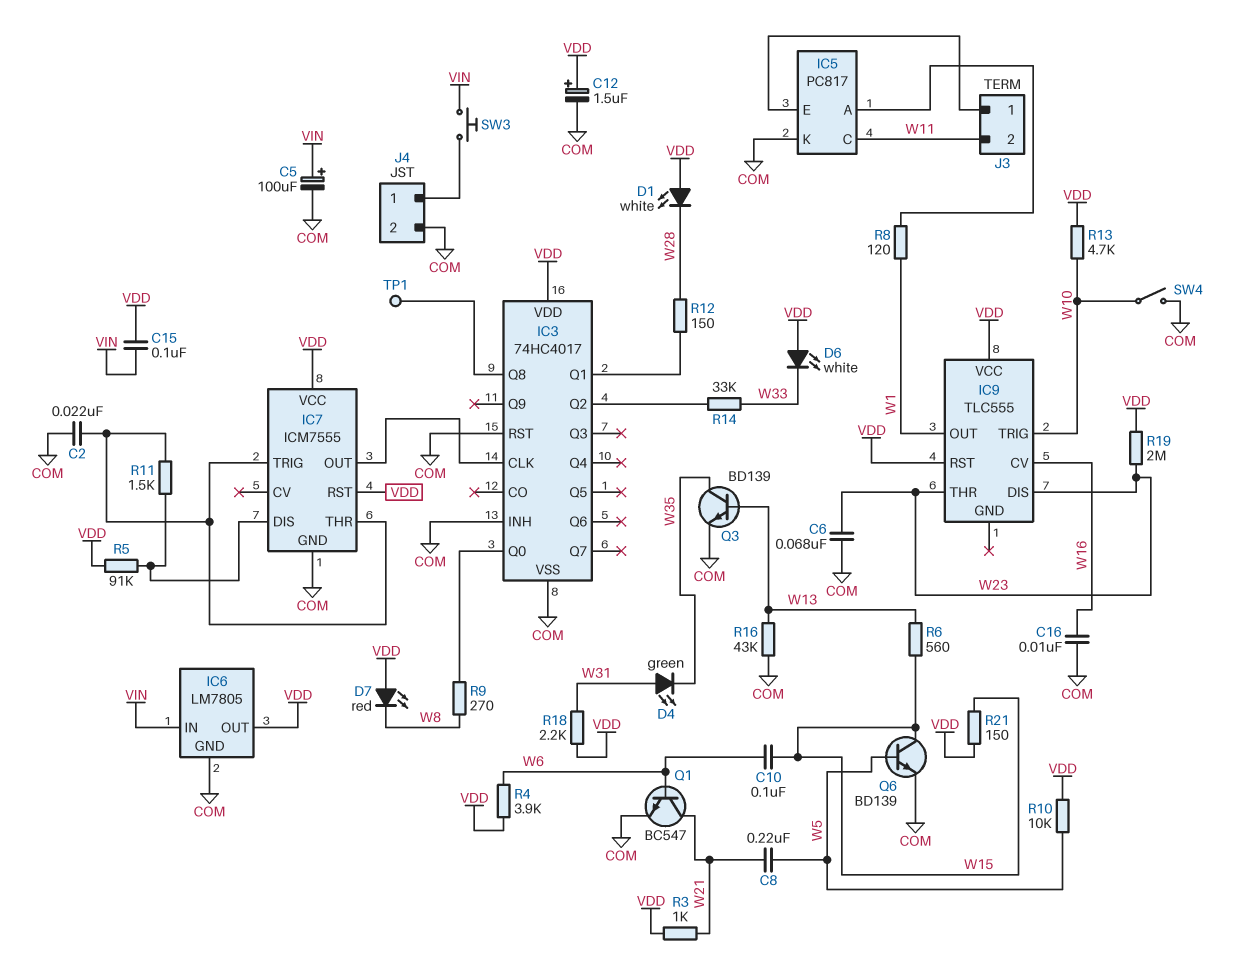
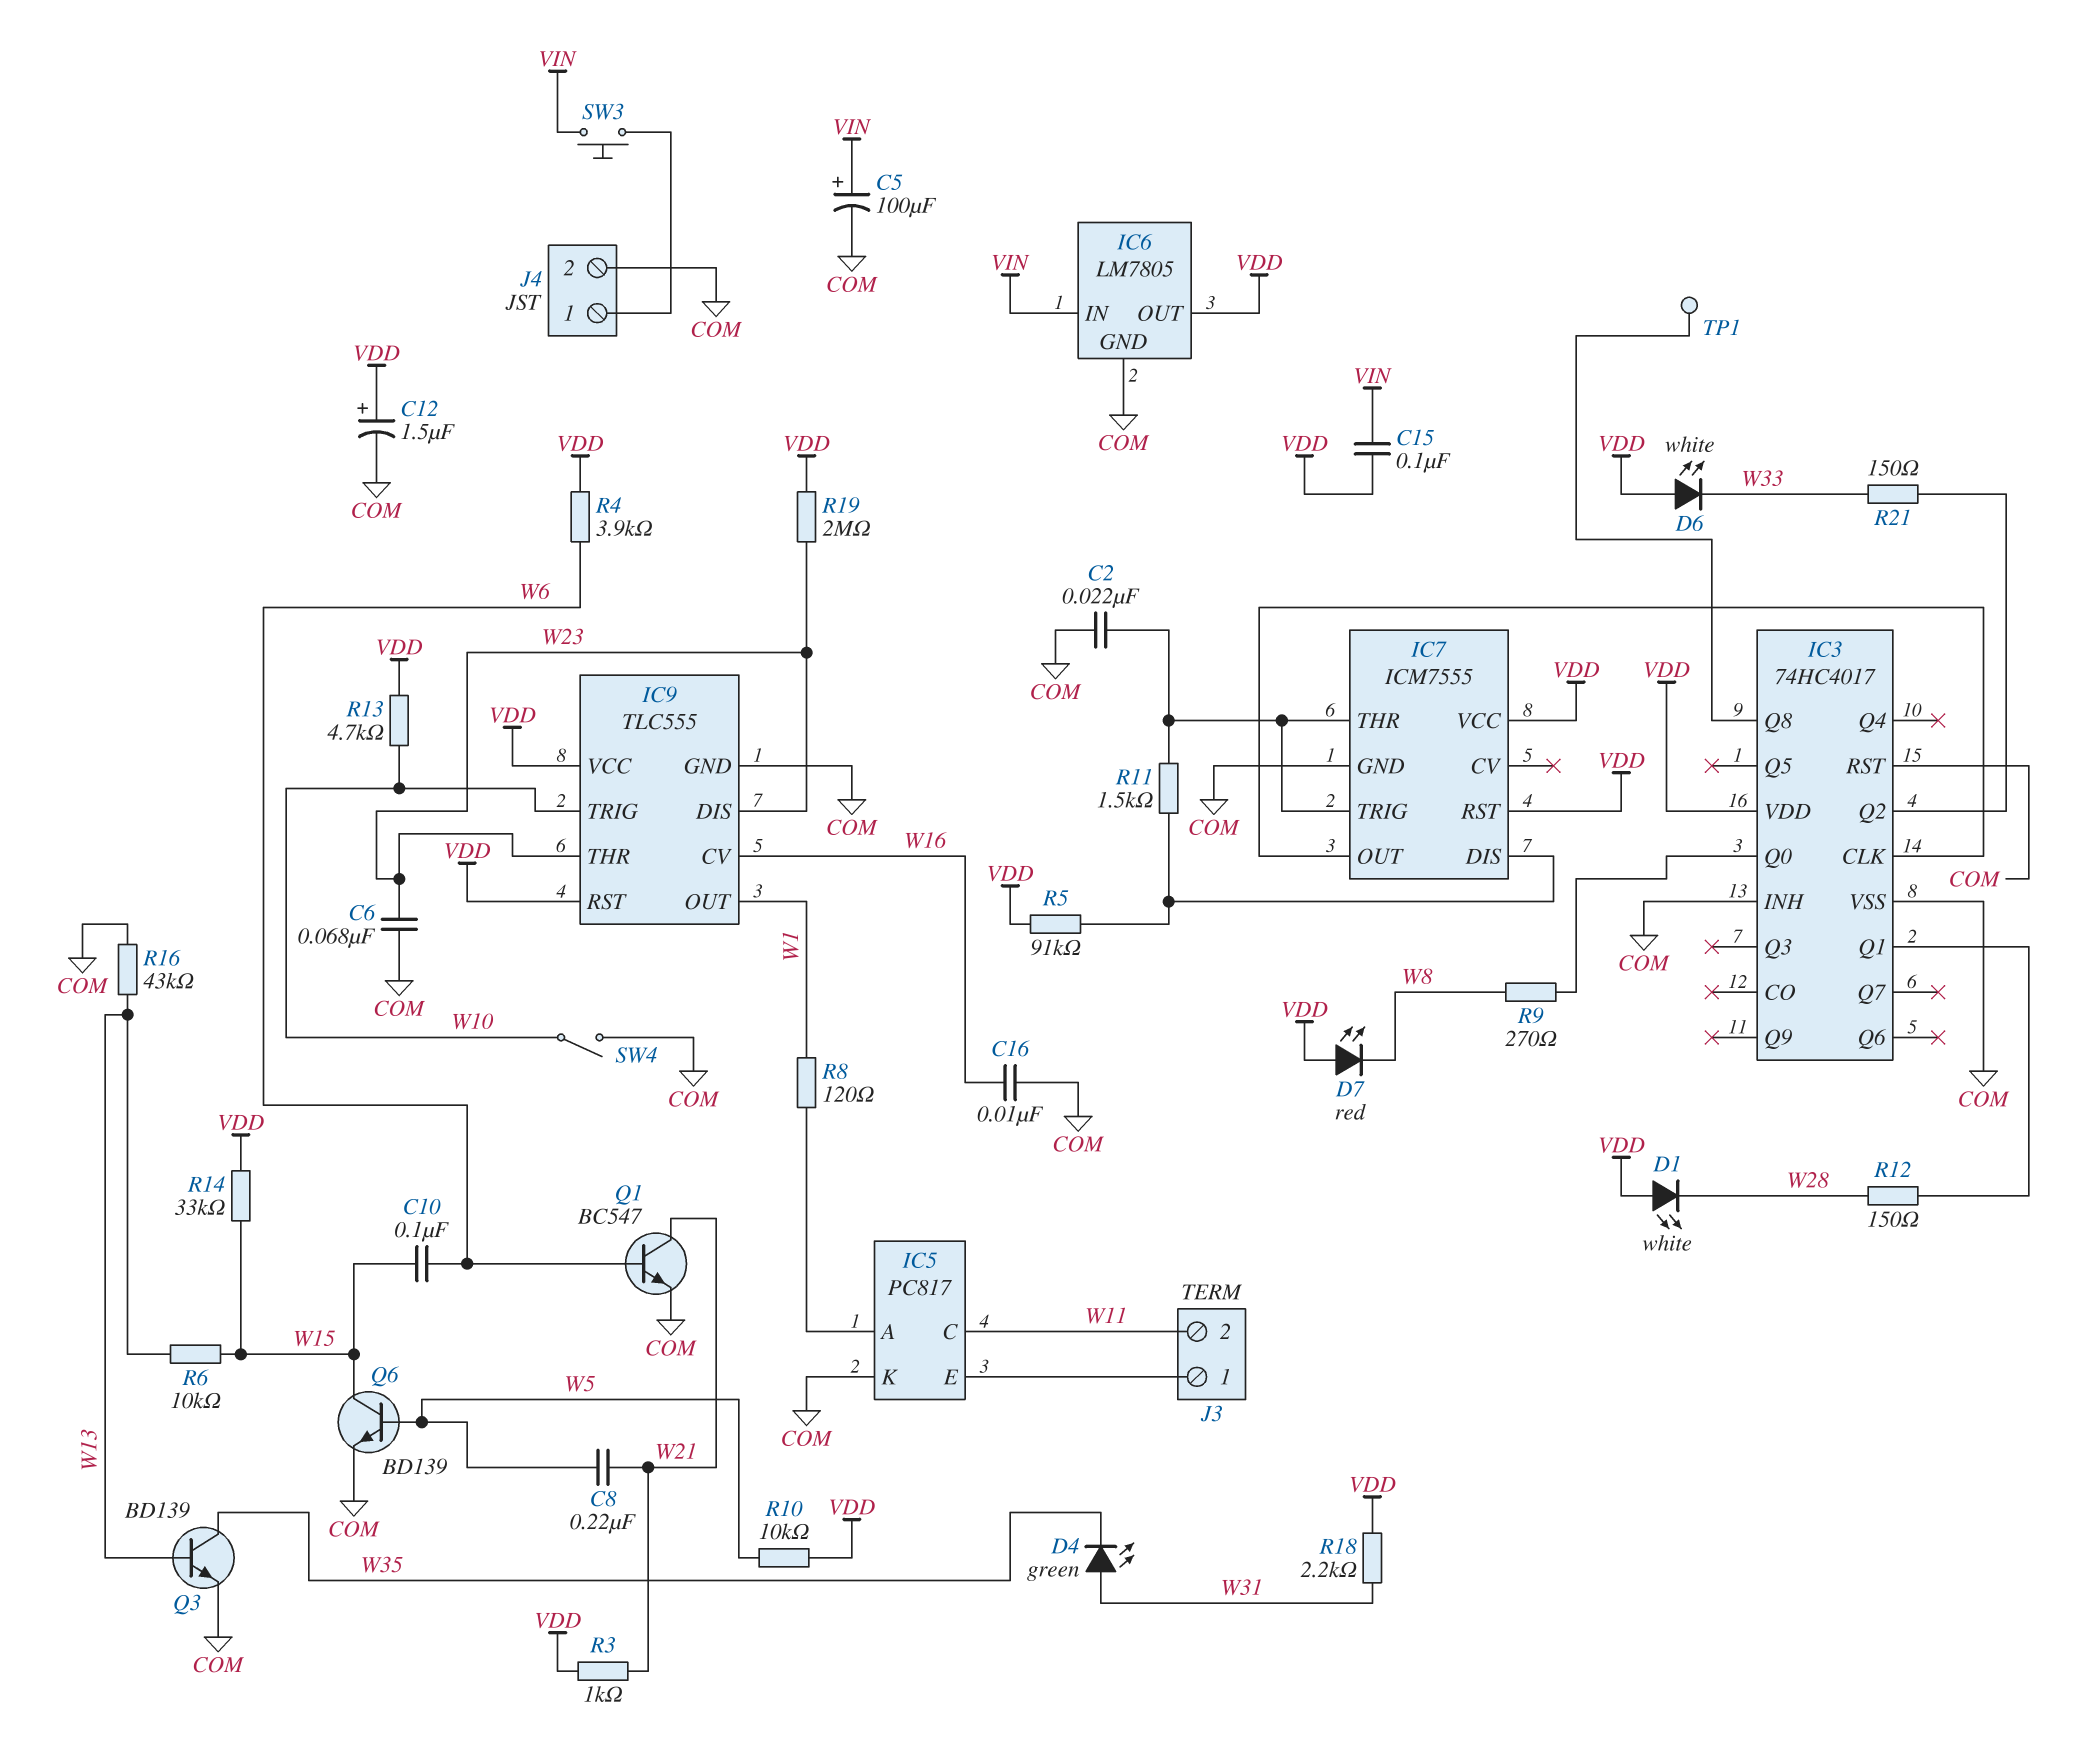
IC9 pin GND: none -> COM
R6: 560 (W13, W15) -> 10k (W13, W15)
R14: 33k (IC3/Q2, W33) -> 33k (VDD, W15)
R21: 150 (VDD, W15) -> 150 (IC3/Q2, W33)

